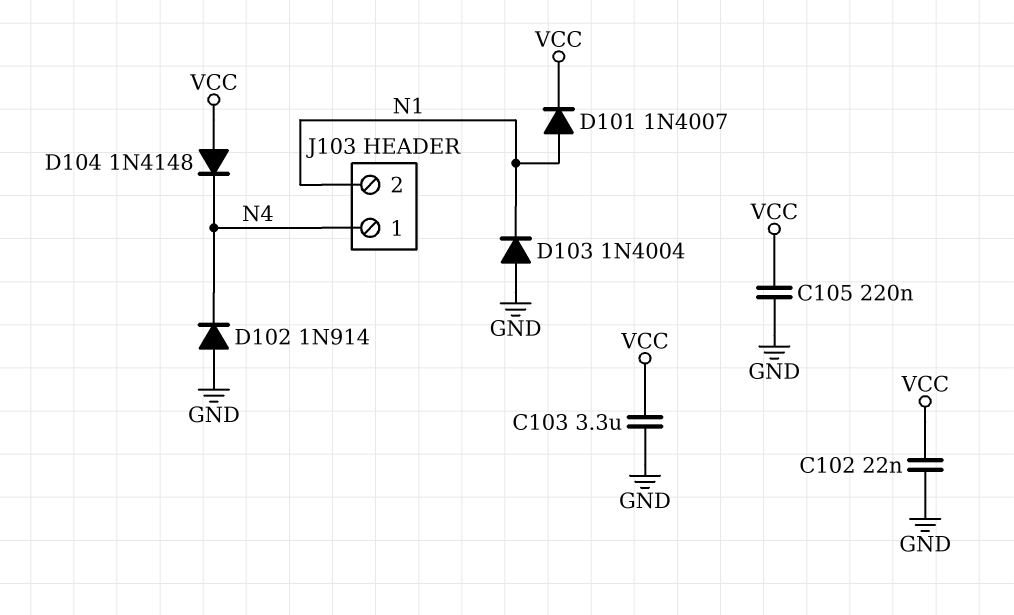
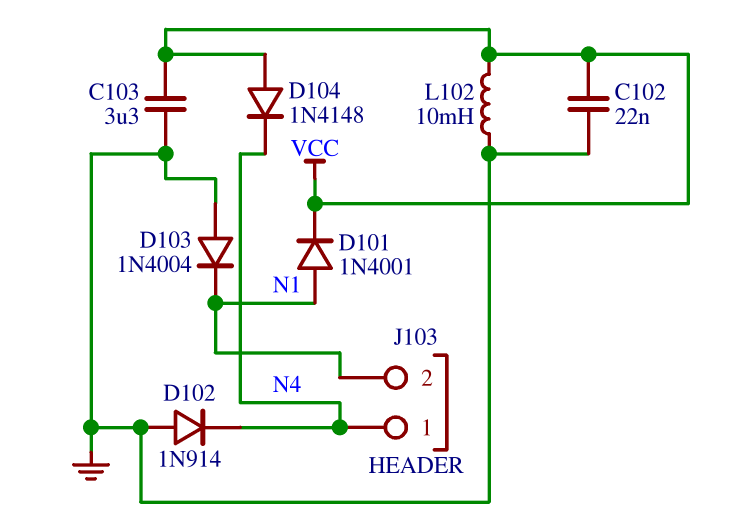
C105: 220nF (GND, VCC) -> none
D101: diode 1N4007 (A N1, K VCC) -> diode 1N4001 (A N1, K VCC)
L102: none -> 10mH (GND, VCC)

